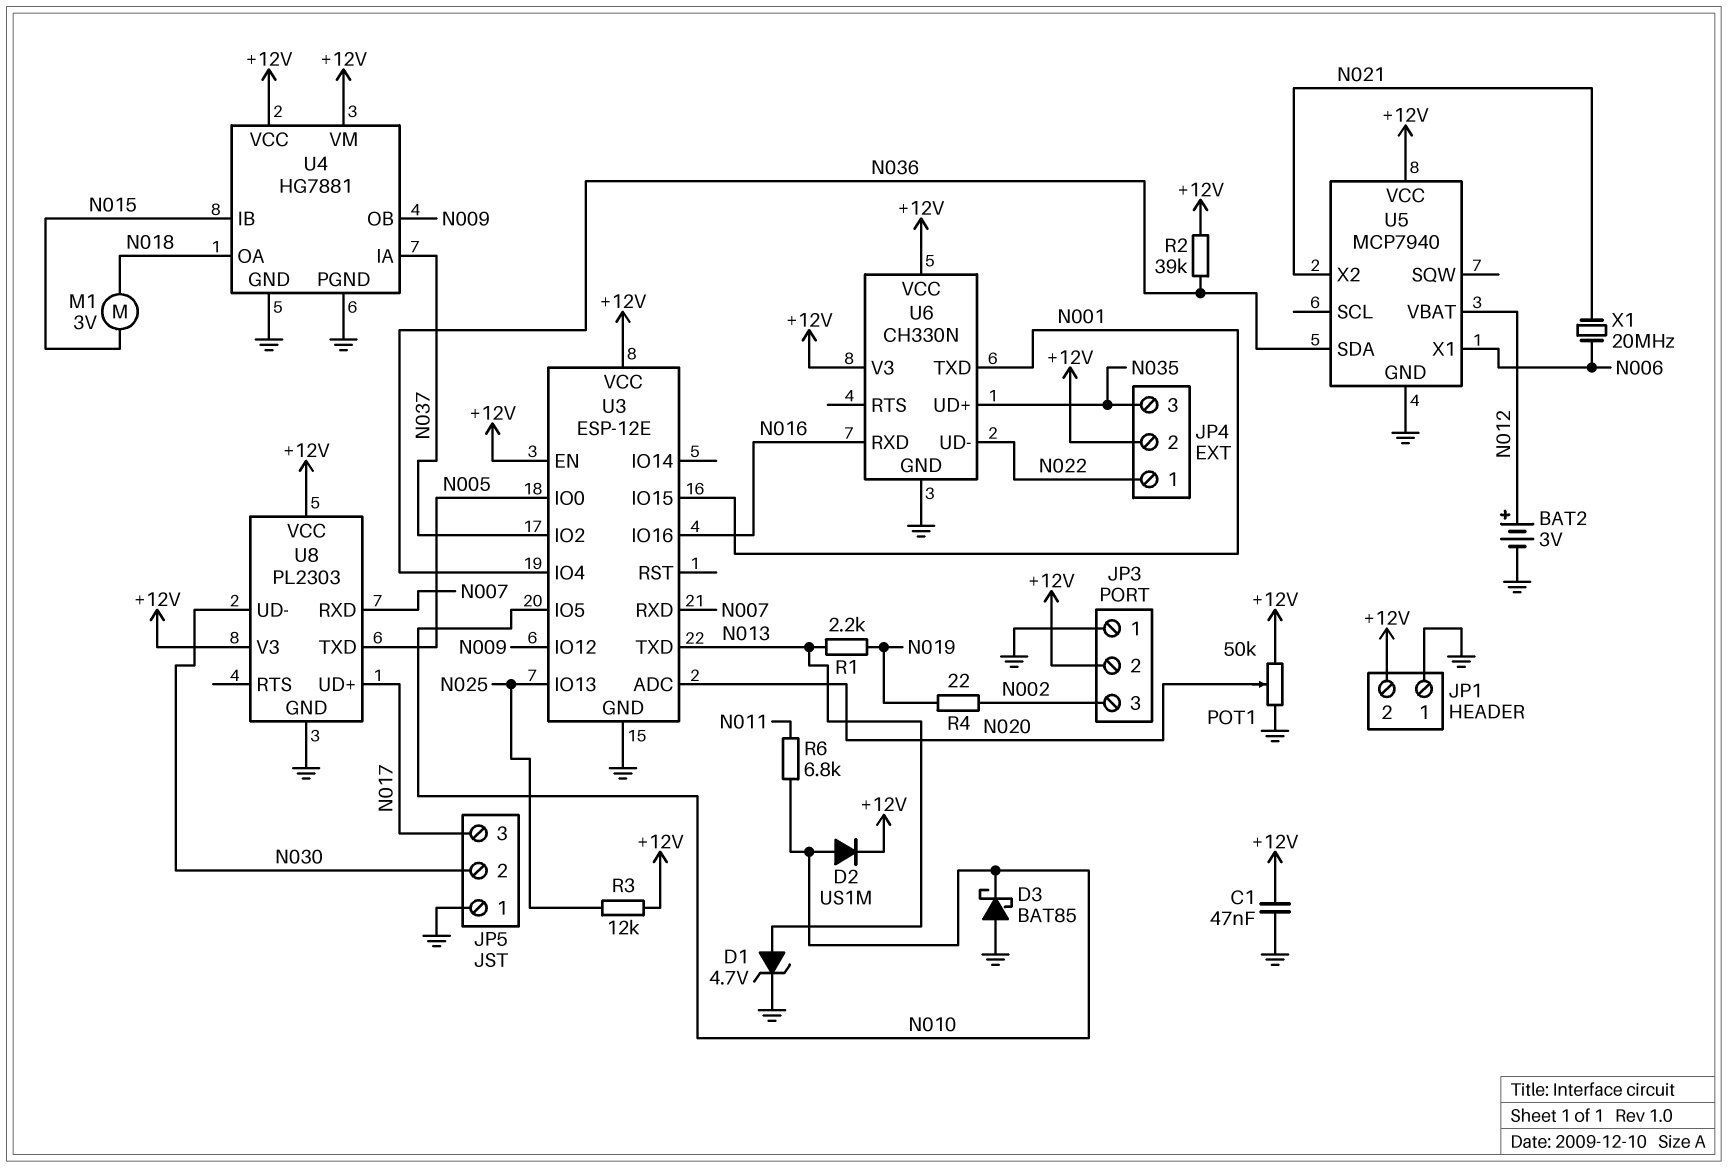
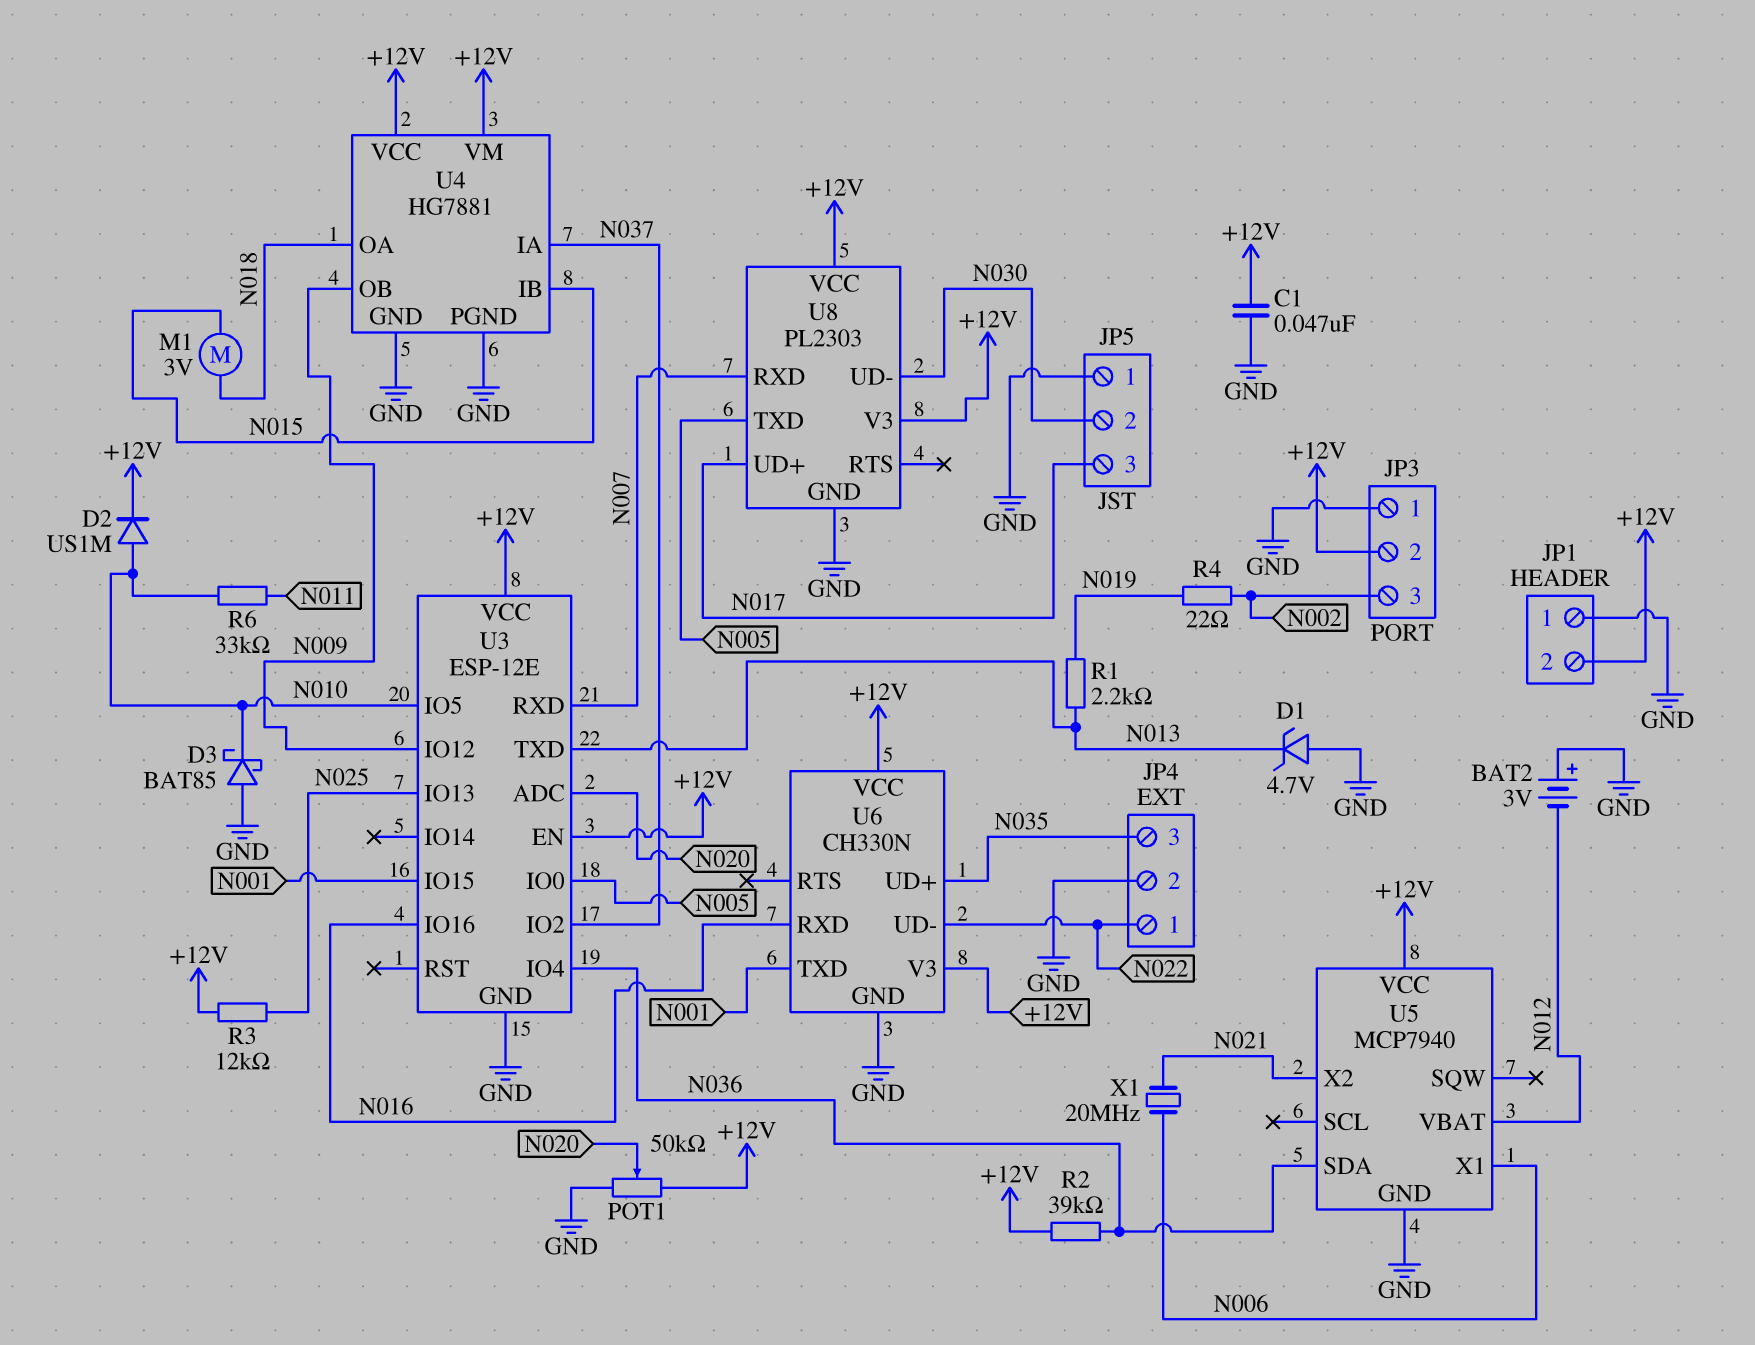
BAT2: 3V (plus N012, minus GND) -> 3V (plus GND, minus N012)
D1: zener 4.7V (A N013, K GND) -> zener 4.7V (A GND, K N013)
JP4 pin 2: +12V -> GND
R6: 6.8k (N010, N011) -> 33k (N010, N011)

